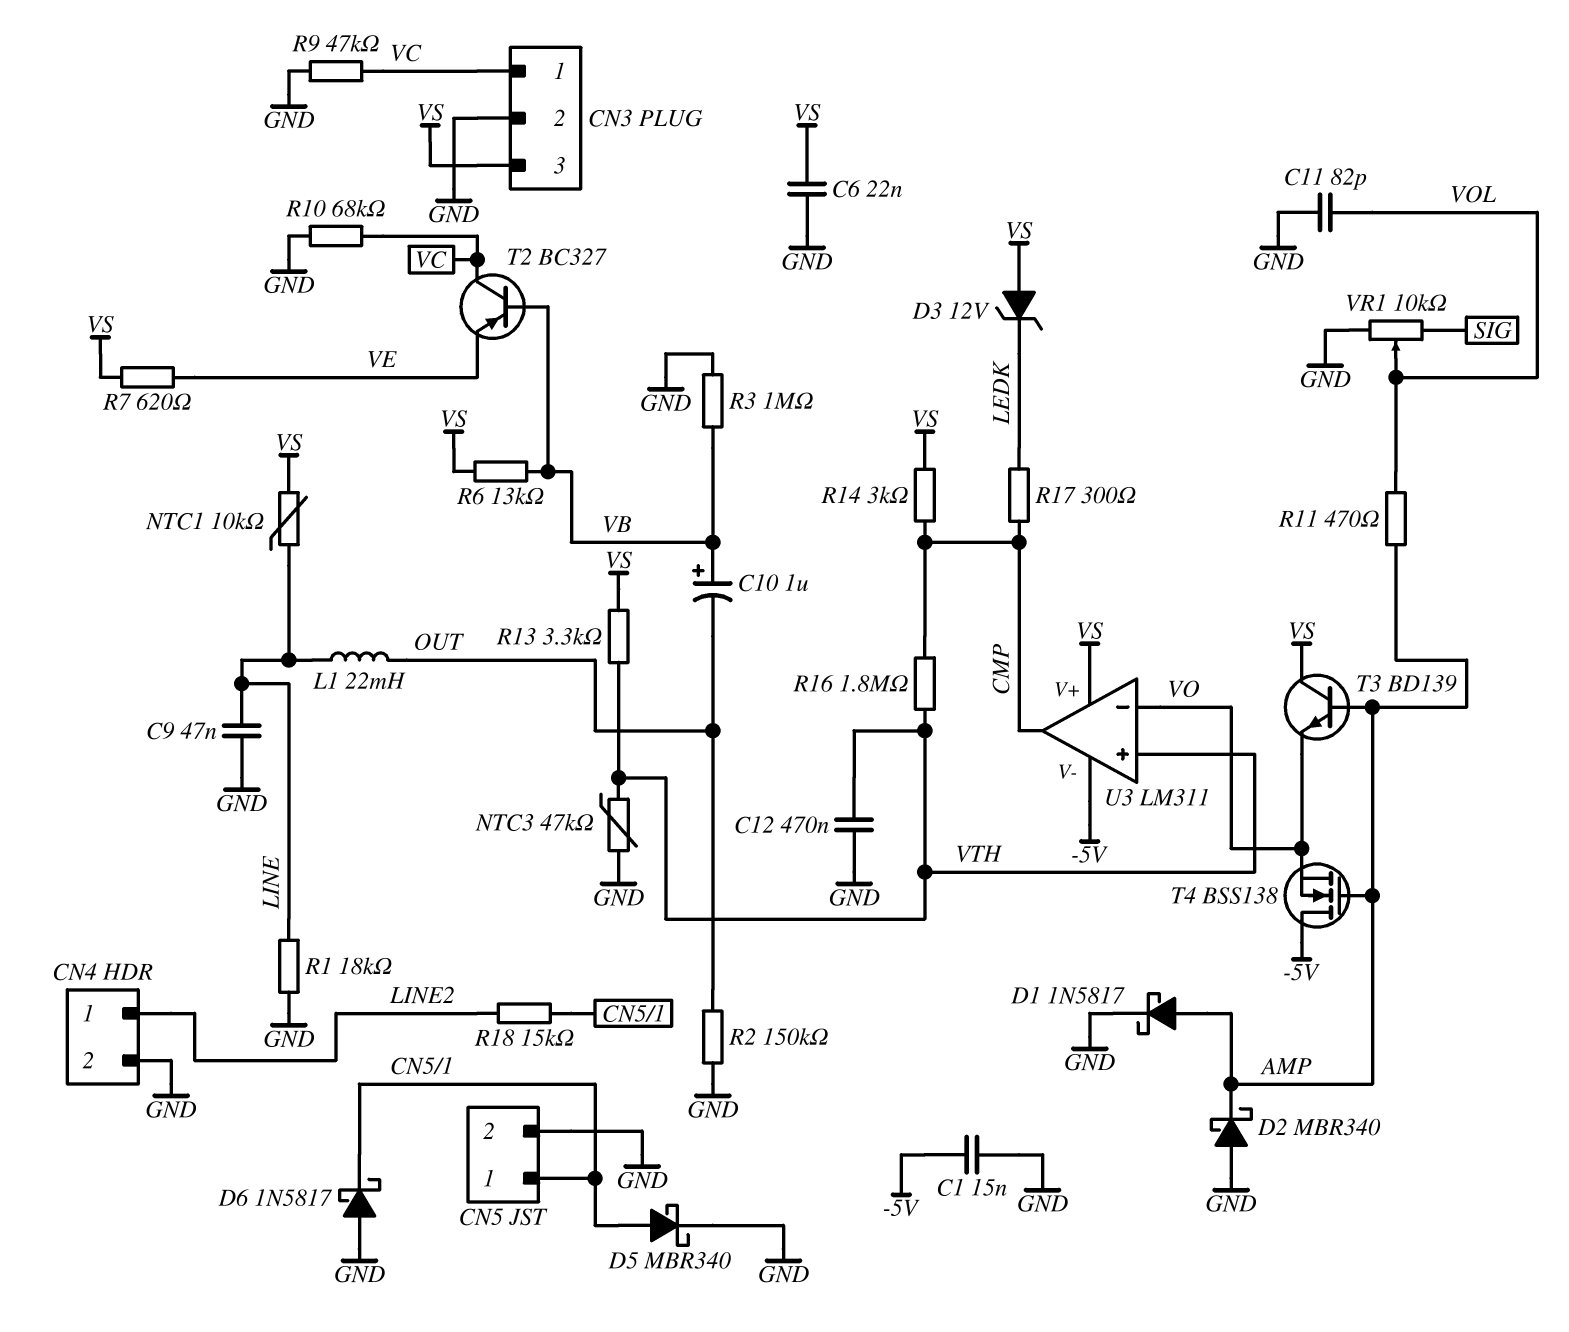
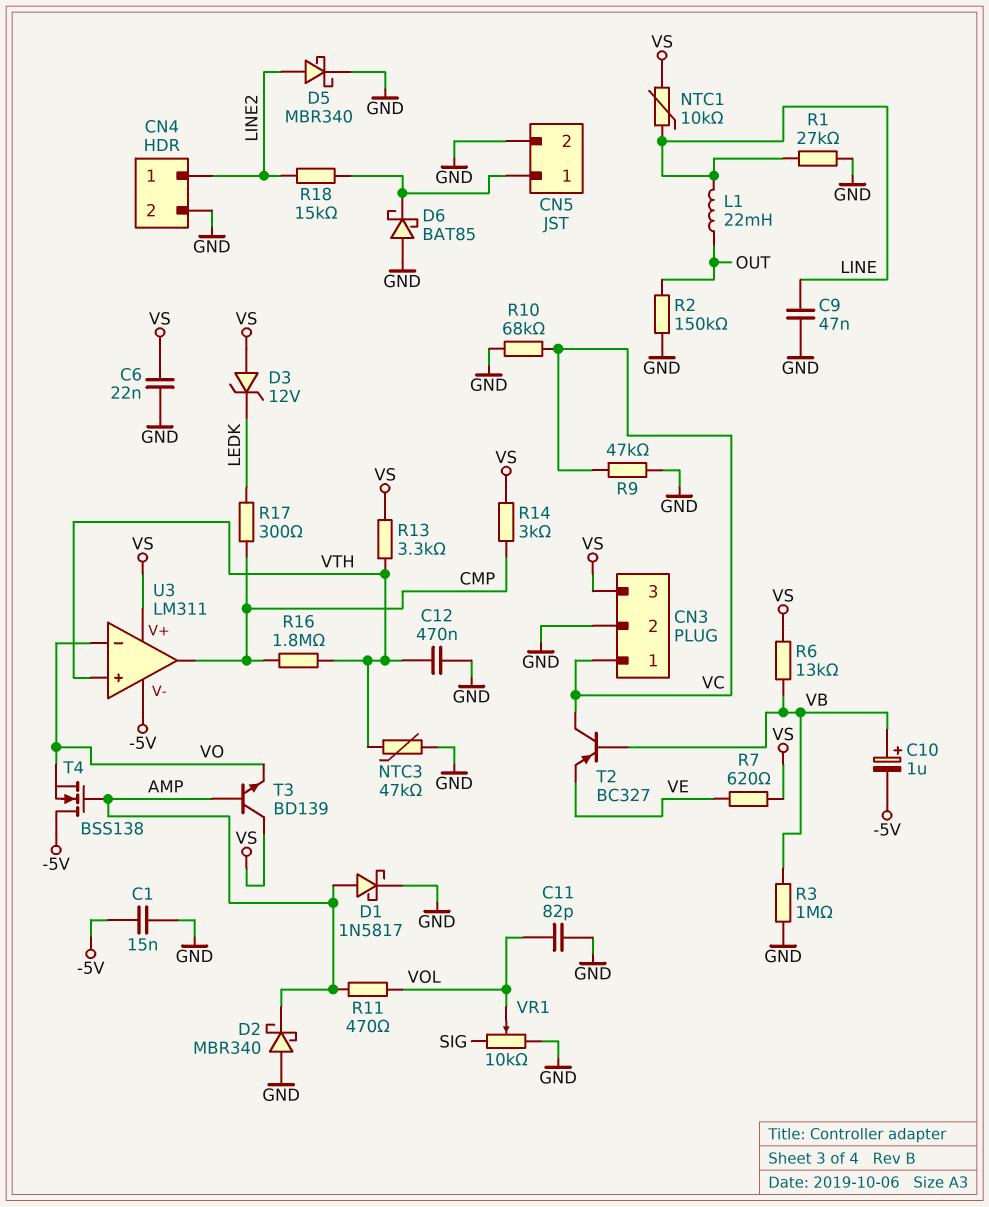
C10: 1uF (plus VB, minus OUT) -> 1uF (plus VB, minus -5V)
D5: schottky MBR340 (A CN5/1, K GND) -> schottky MBR340 (A LINE2, K GND)
D6: schottky 1N5817 (A GND, K CN5/1) -> schottky BAT85 (A GND, K CN5/1)
R1: 18k (GND, LINE) -> 27k (GND, LINE)

